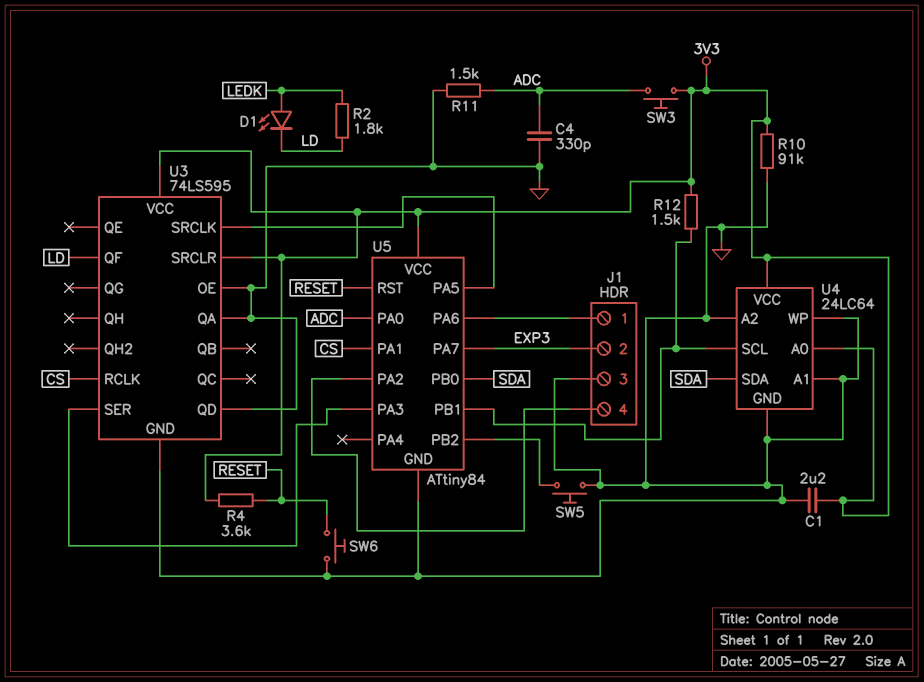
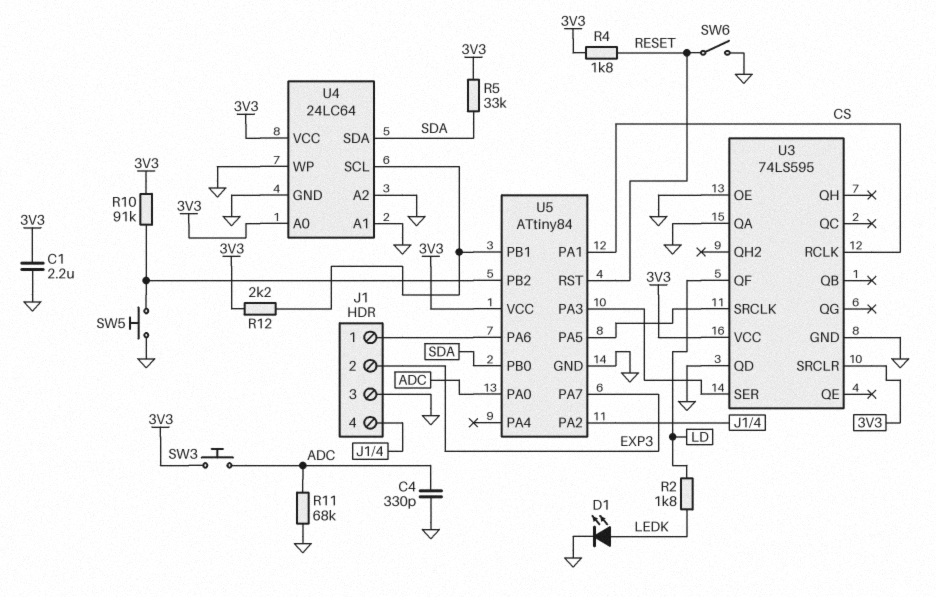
D1: LED (A LEDK, K LD) -> LED (A LEDK, K GND)
R4: 3.6k (3V3, RESET) -> 1.8k (3V3, RESET)
R5: none -> 33k (3V3, SDA)
R10: 91k (3V3, GND) -> 91k (3V3, U5/PB2)
R11: 1.5k (ADC, GND) -> 68k (ADC, GND)
R12: 1.5k (3V3, U4/SCL) -> 2.2k (3V3, U4/SCL)
SW6: button (GND, RESET) -> switch (GND, RESET)

